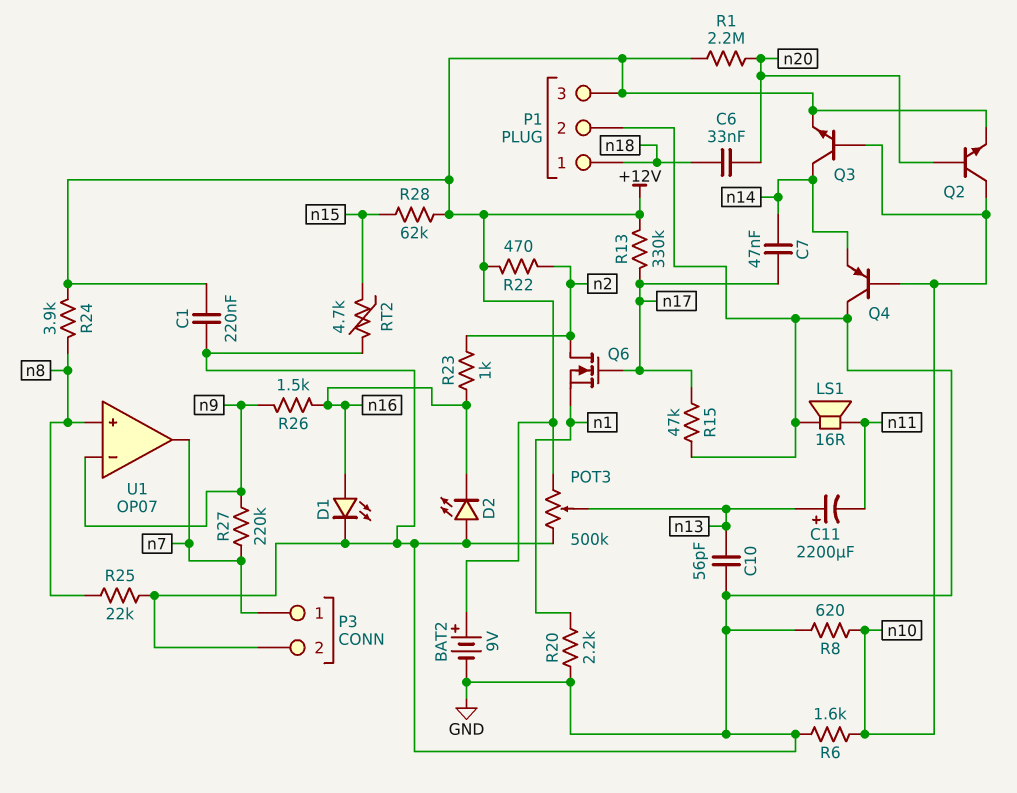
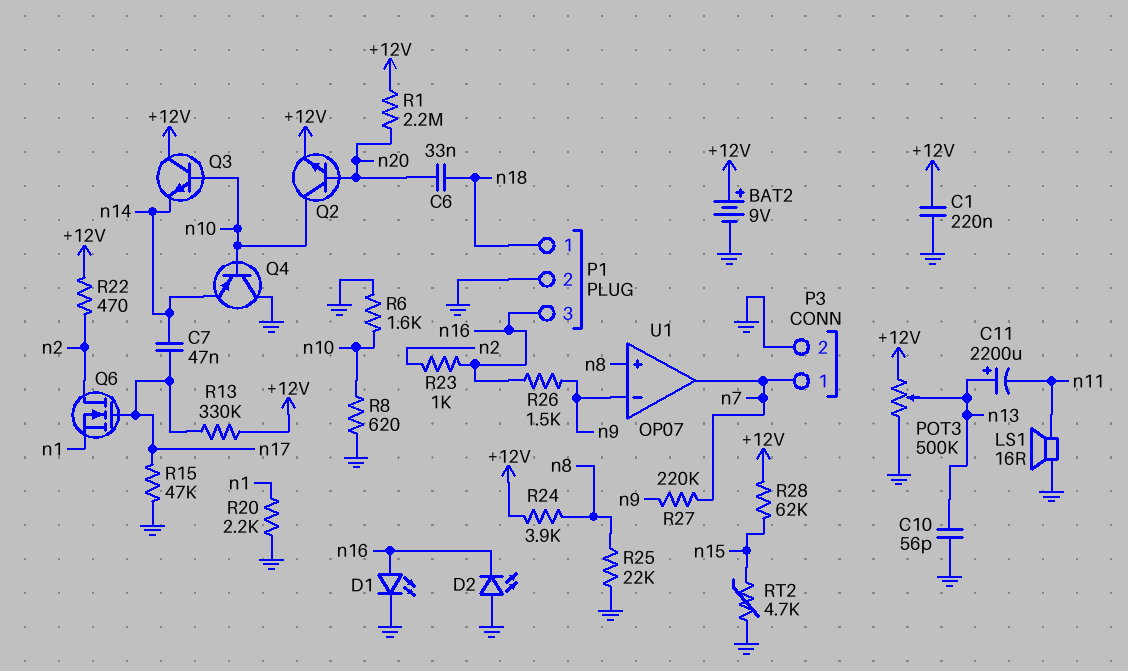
P1 pin 3: +12V -> n16
Q3: NPN (B n10, C n14, E +12V) -> NPN (B n10, C +12V, E n14)

